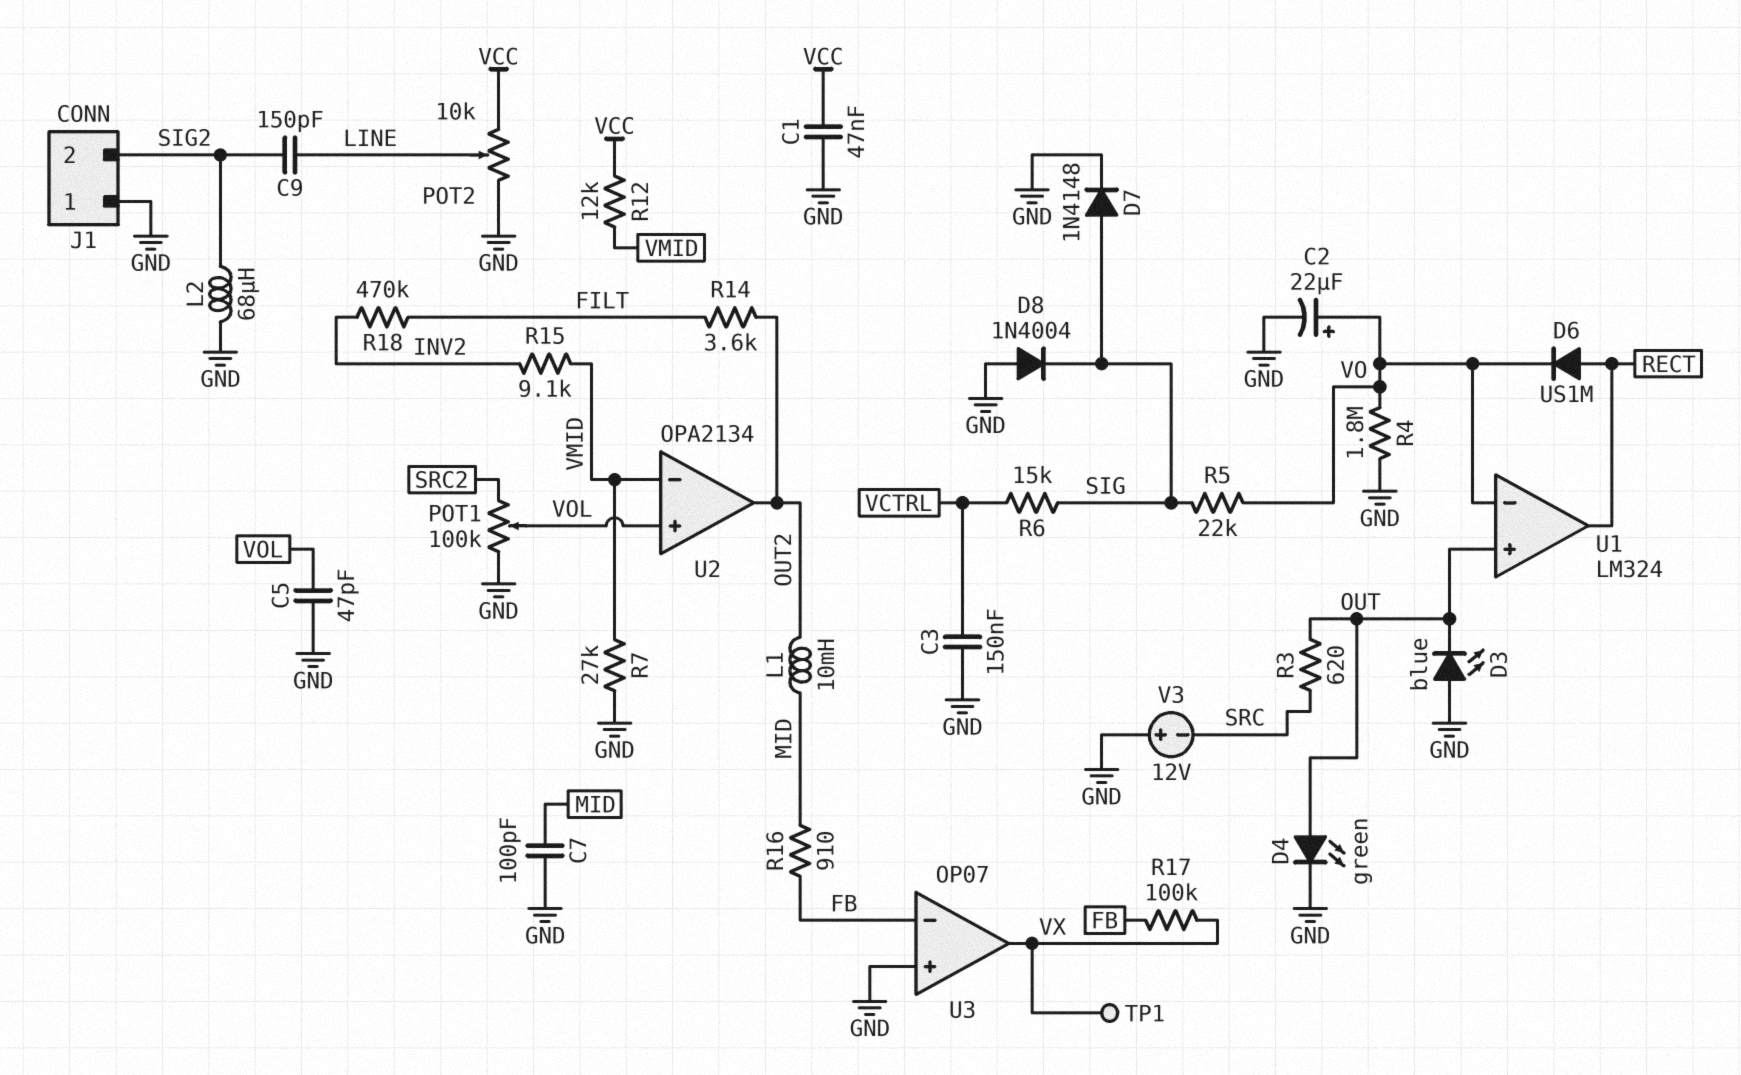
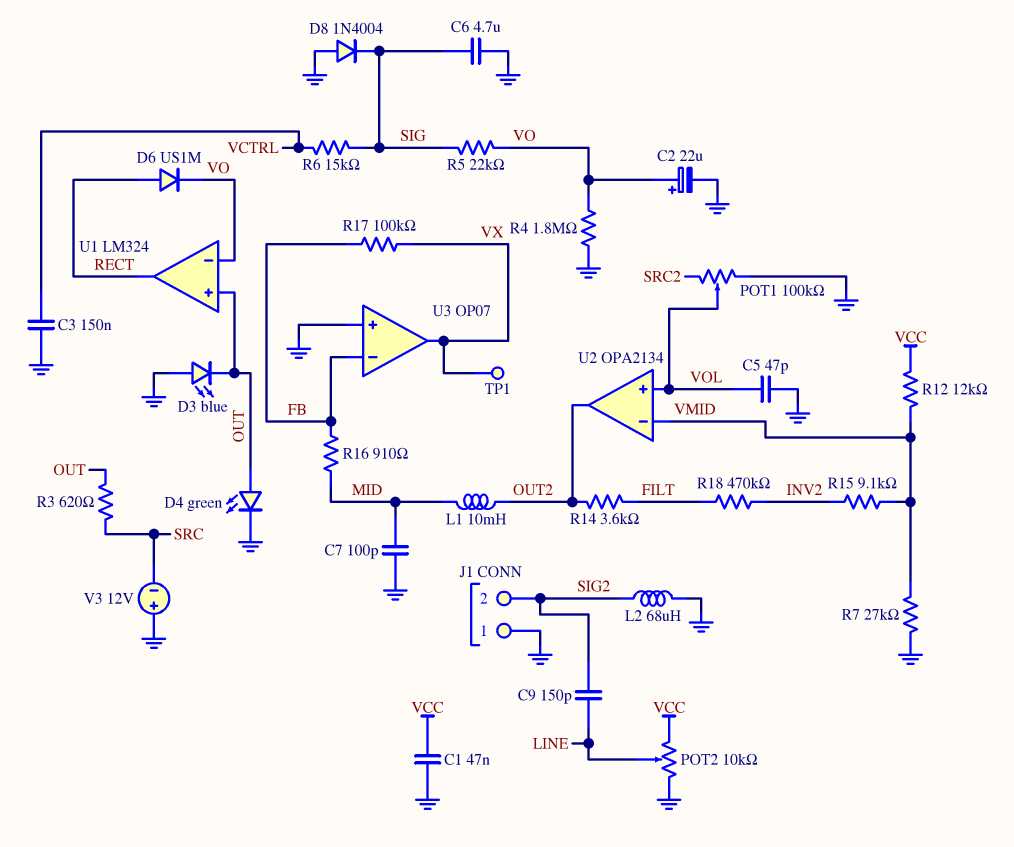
C6: none -> 4.7uF (GND, SIG)
D7: diode 1N4148 (A SIG, K GND) -> none

